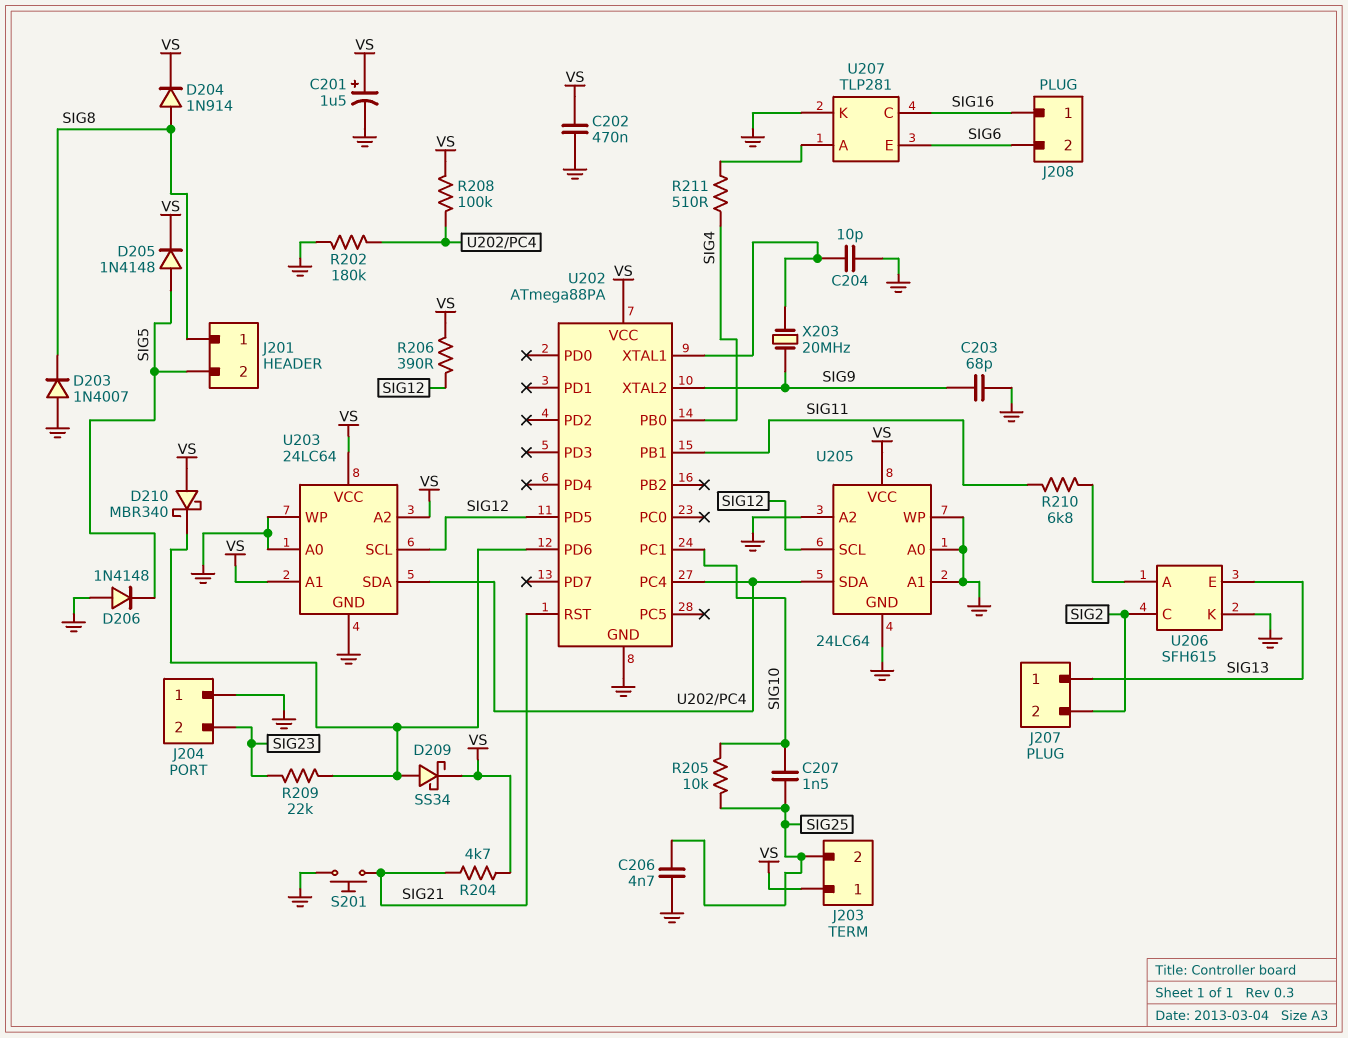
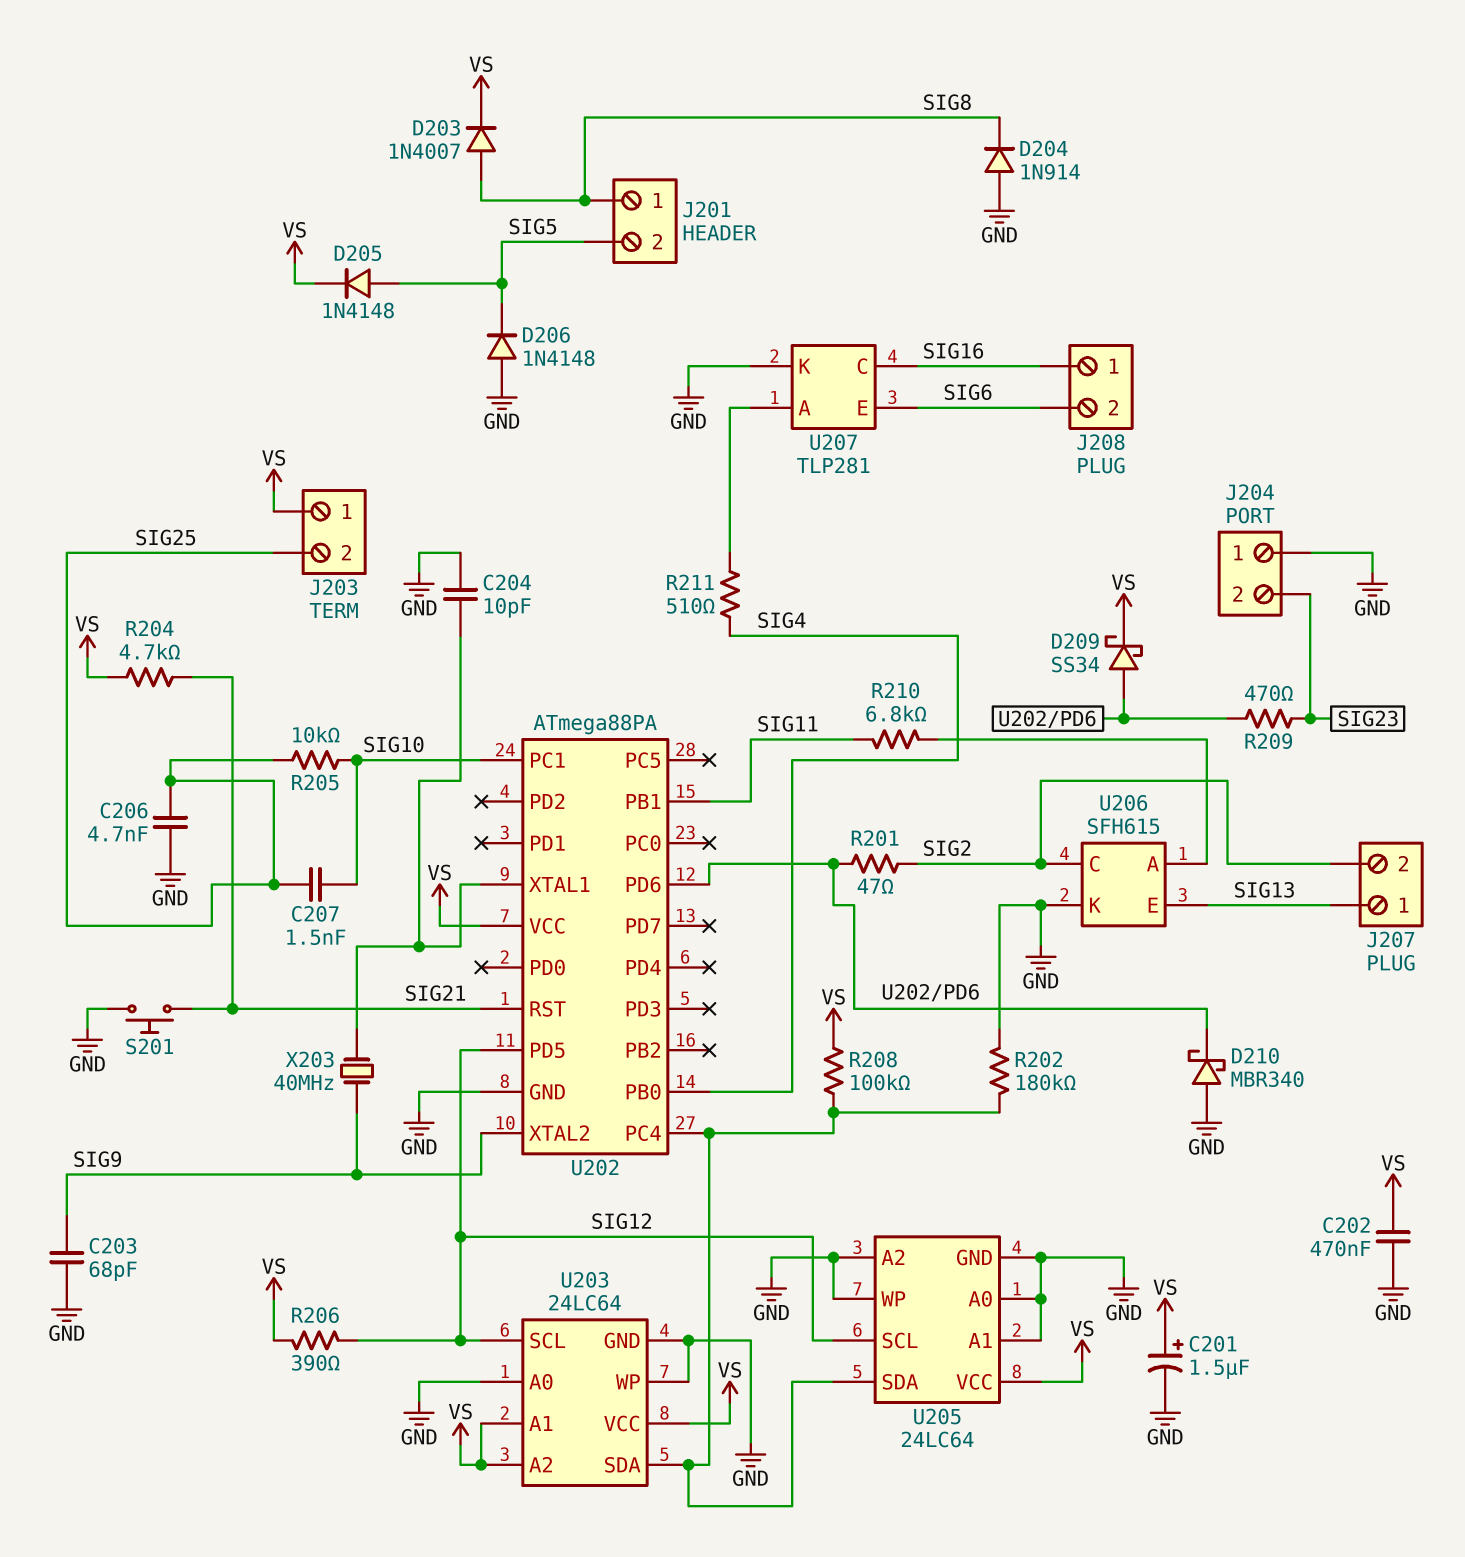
D203: diode 1N4007 (A GND, K SIG8) -> diode 1N4007 (A SIG8, K VS)
D204: diode 1N914 (A SIG8, K VS) -> diode 1N914 (A GND, K SIG8)
D210: schottky MBR340 (A VS, K U202/PD6) -> schottky MBR340 (A GND, K U202/PD6)
R201: none -> 47 (SIG2, U202/PD6)
R209: 22k (SIG23, U202/PD6) -> 470 (SIG23, U202/PD6)
X203: 20MHz (SIG9, U202/XTAL1) -> 40MHz (SIG9, U202/XTAL1)

